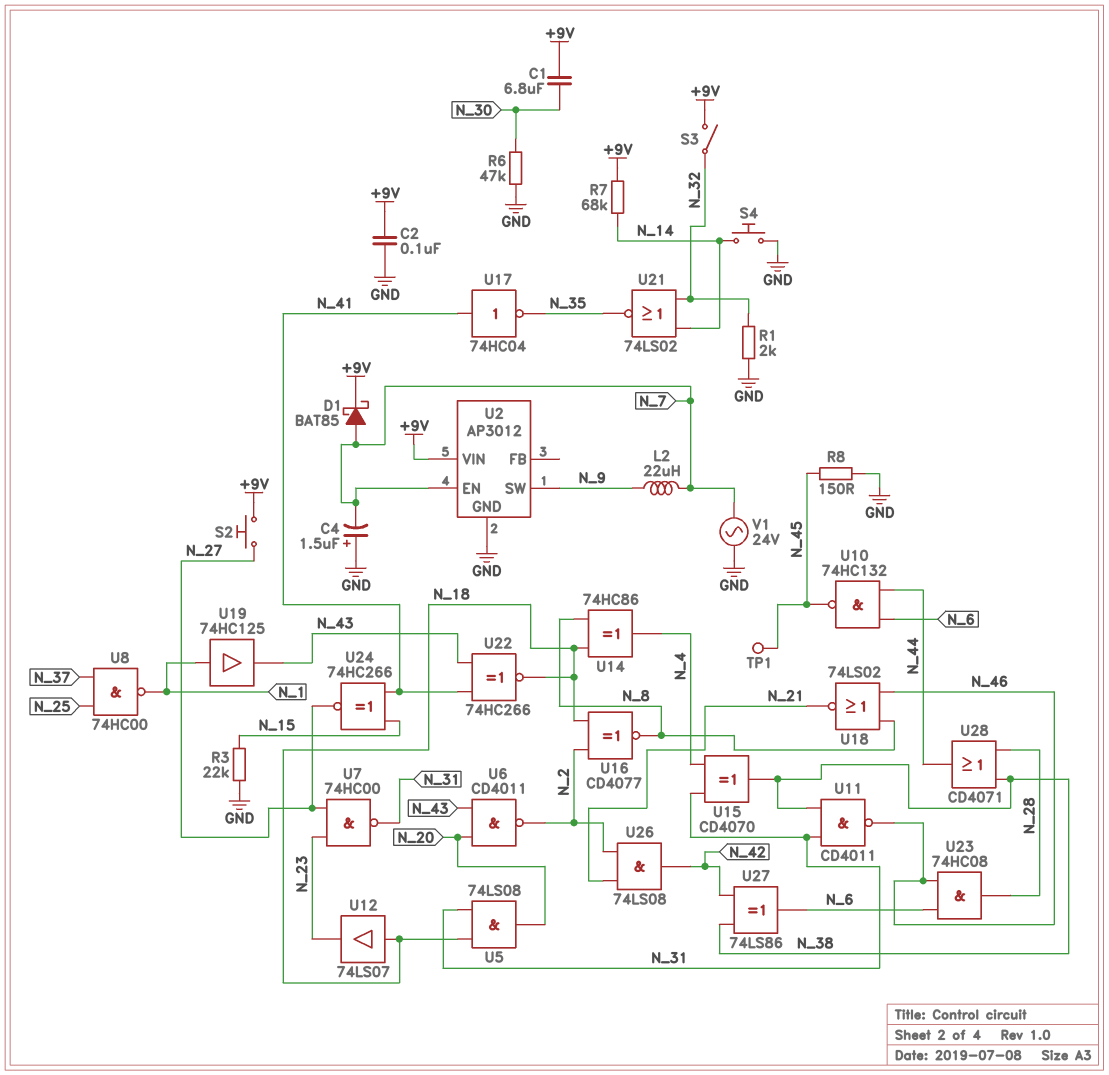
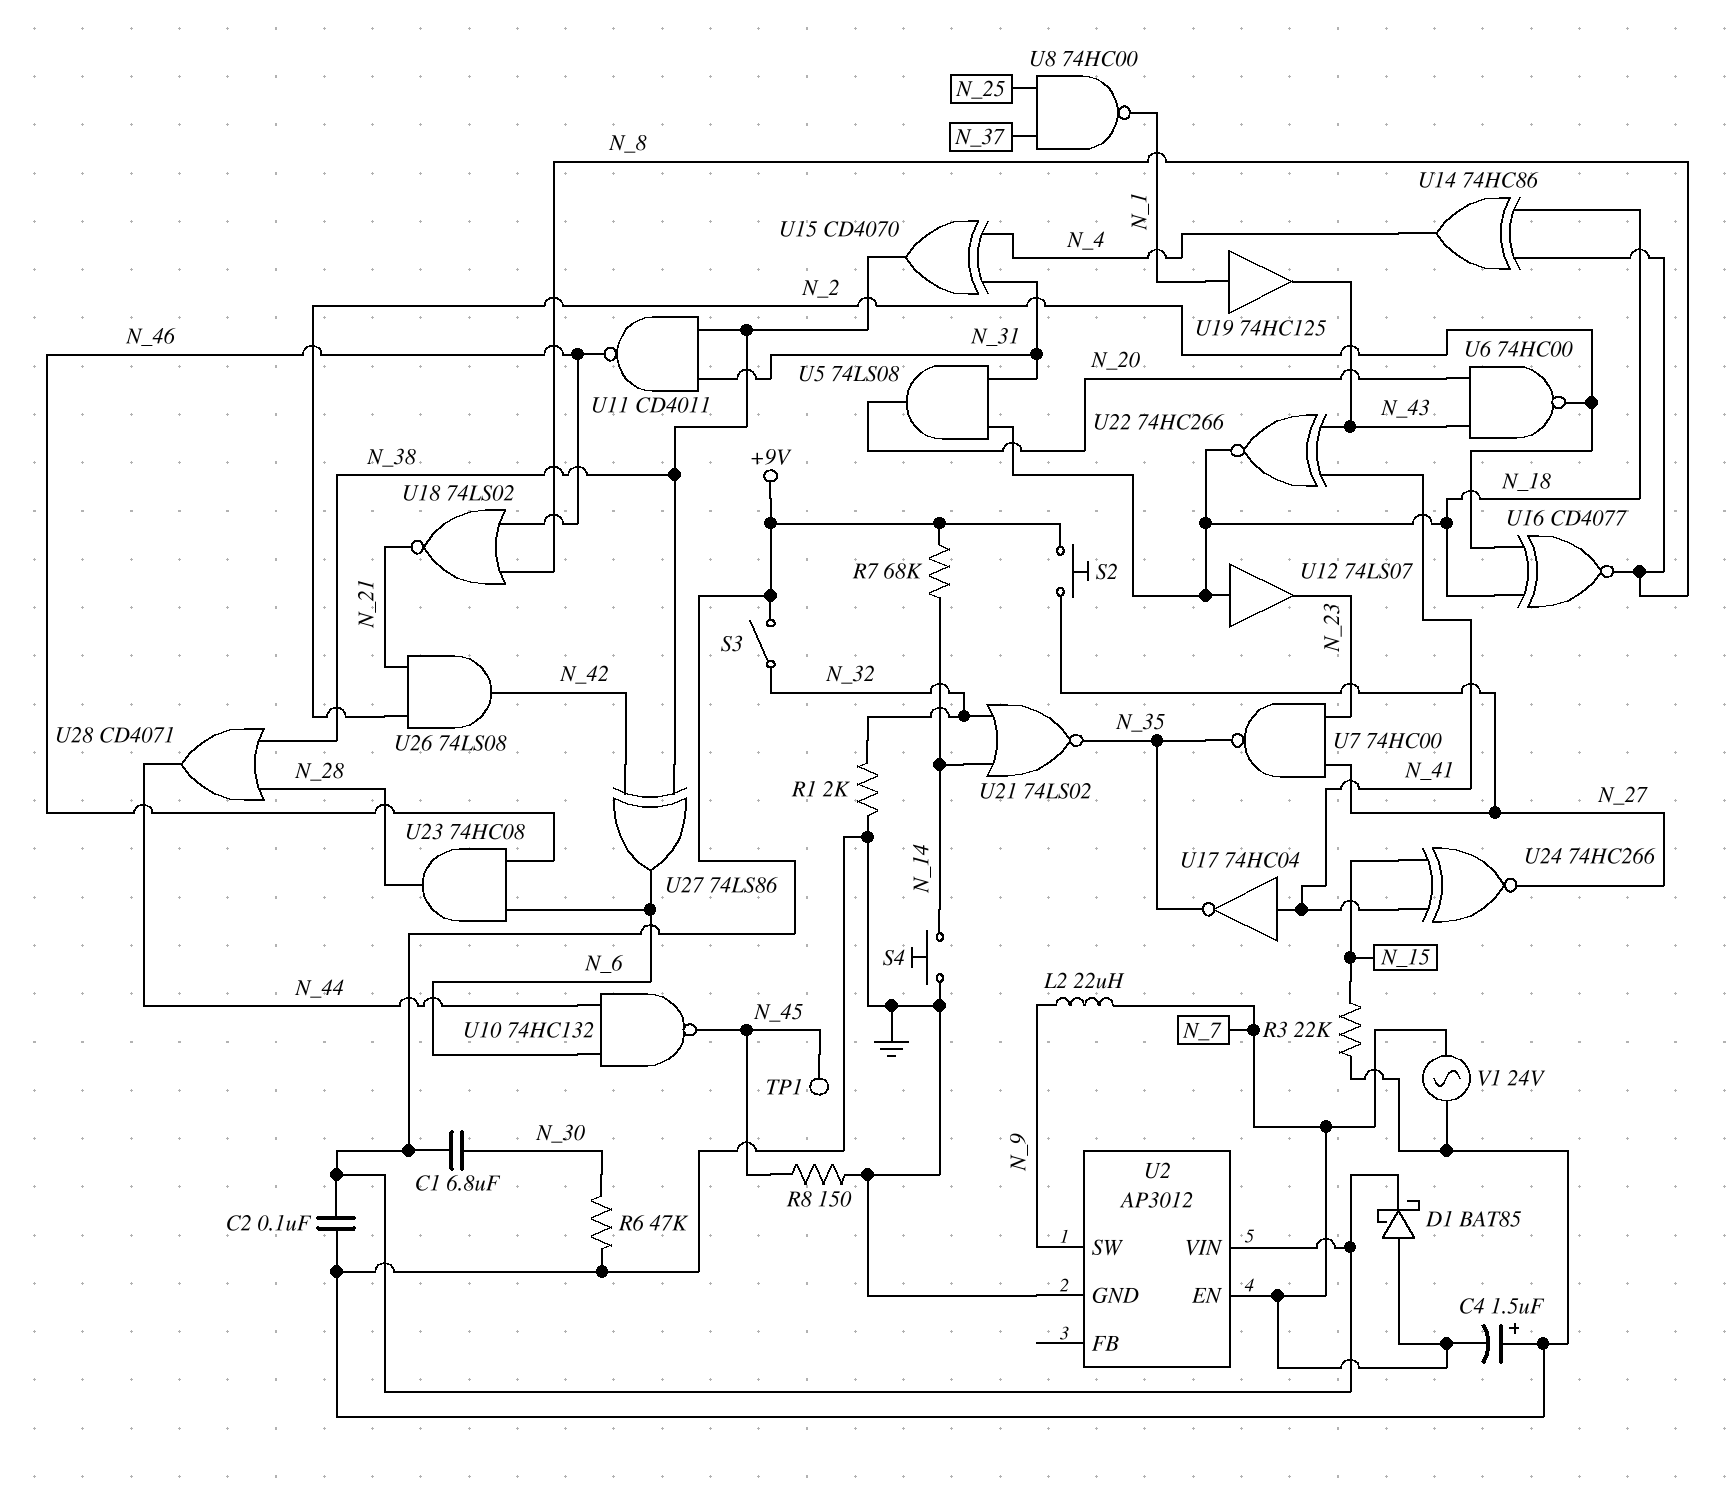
U6: NAND CD4011 (in N_20, in N_43, out N_2) -> NAND 74HC00 (in N_20, in N_43, out N_2)
U7: NAND 74HC00 (in N_23, in N_27, out N_31) -> NAND 74HC00 (in N_23, in N_27, out N_35)

